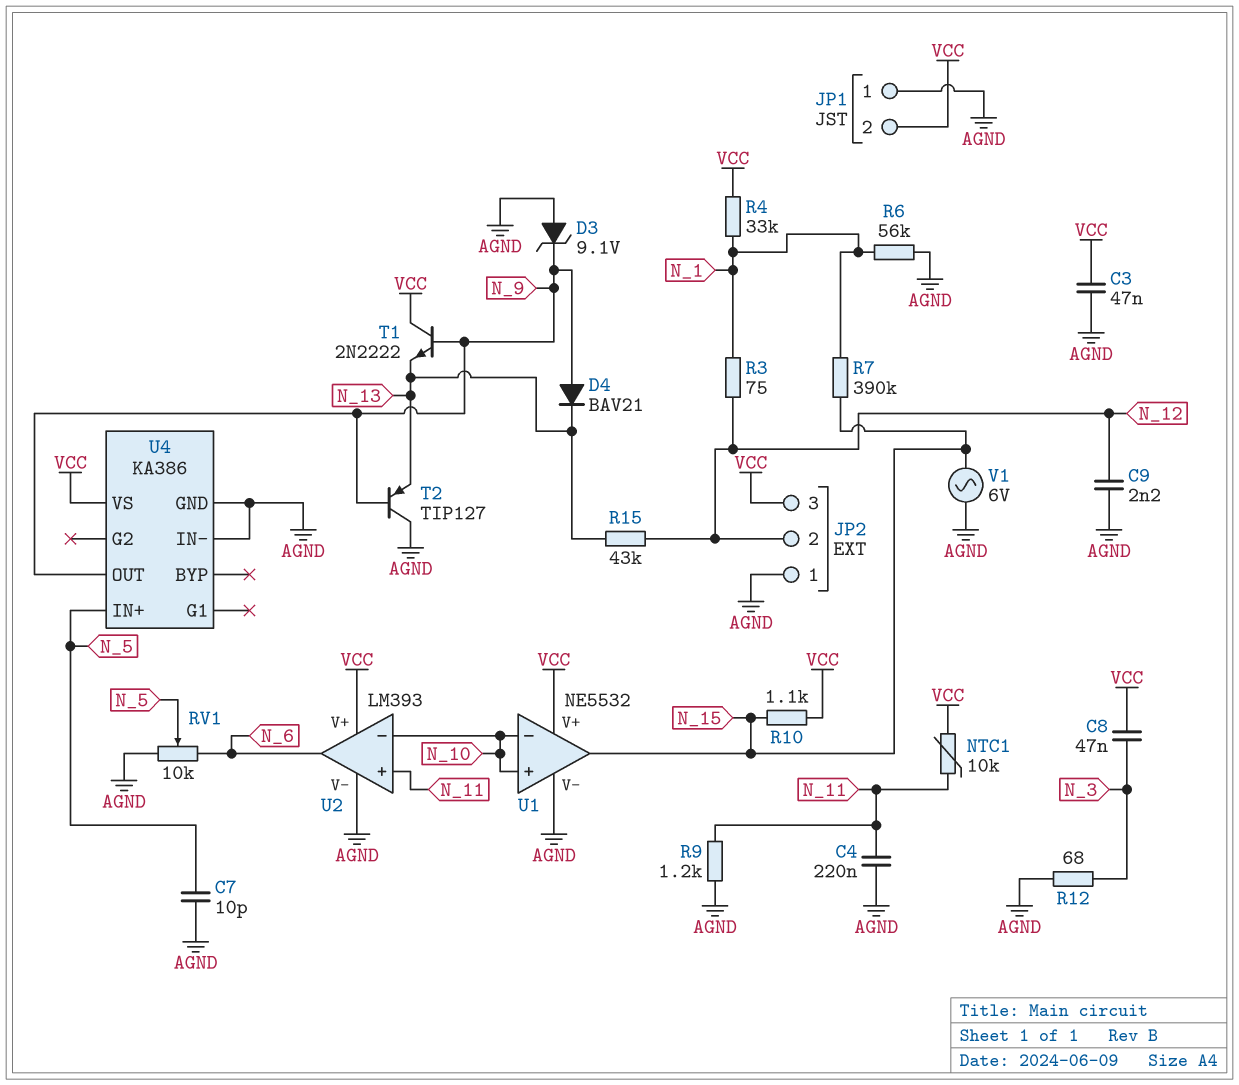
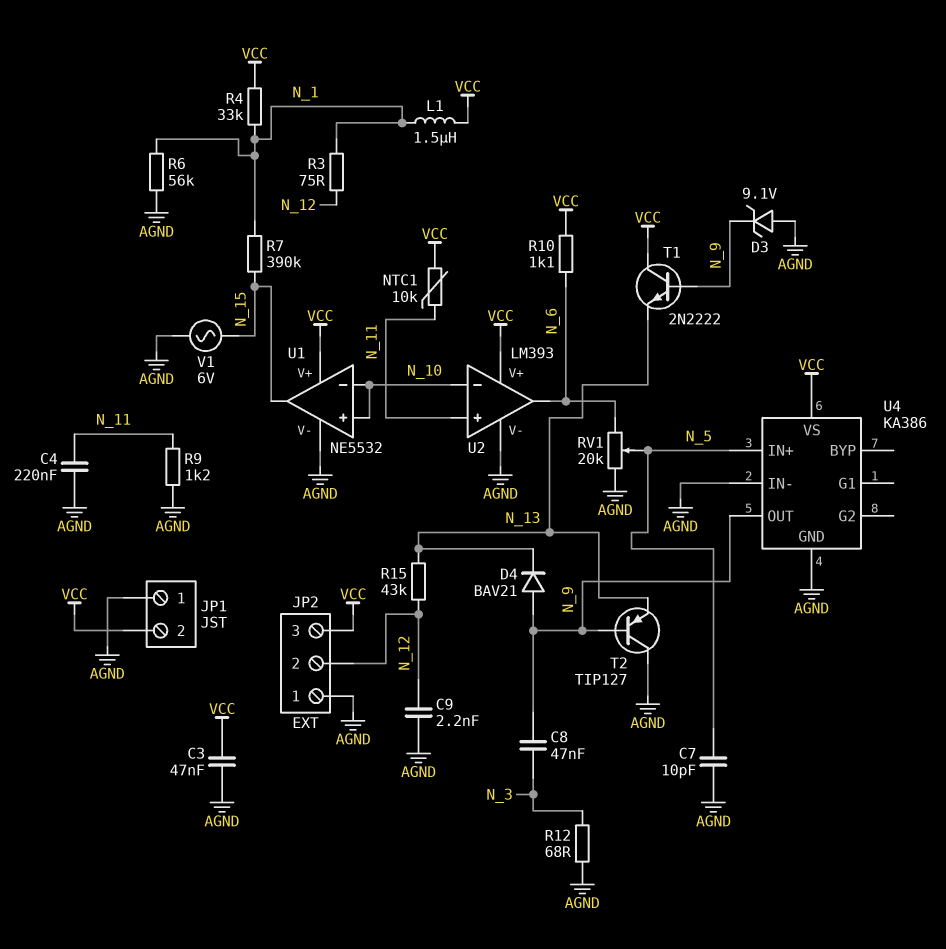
C8: 47nF (N_3, VCC) -> 47nF (N_3, N_9)
L1: none -> 1.5uH (N_1, VCC)
R10: 1.1k (N_15, VCC) -> 1.1k (N_6, VCC)
RV1: 10k (AGND, N_6, wiper N_5) -> 20k (AGND, N_6, wiper N_5)

